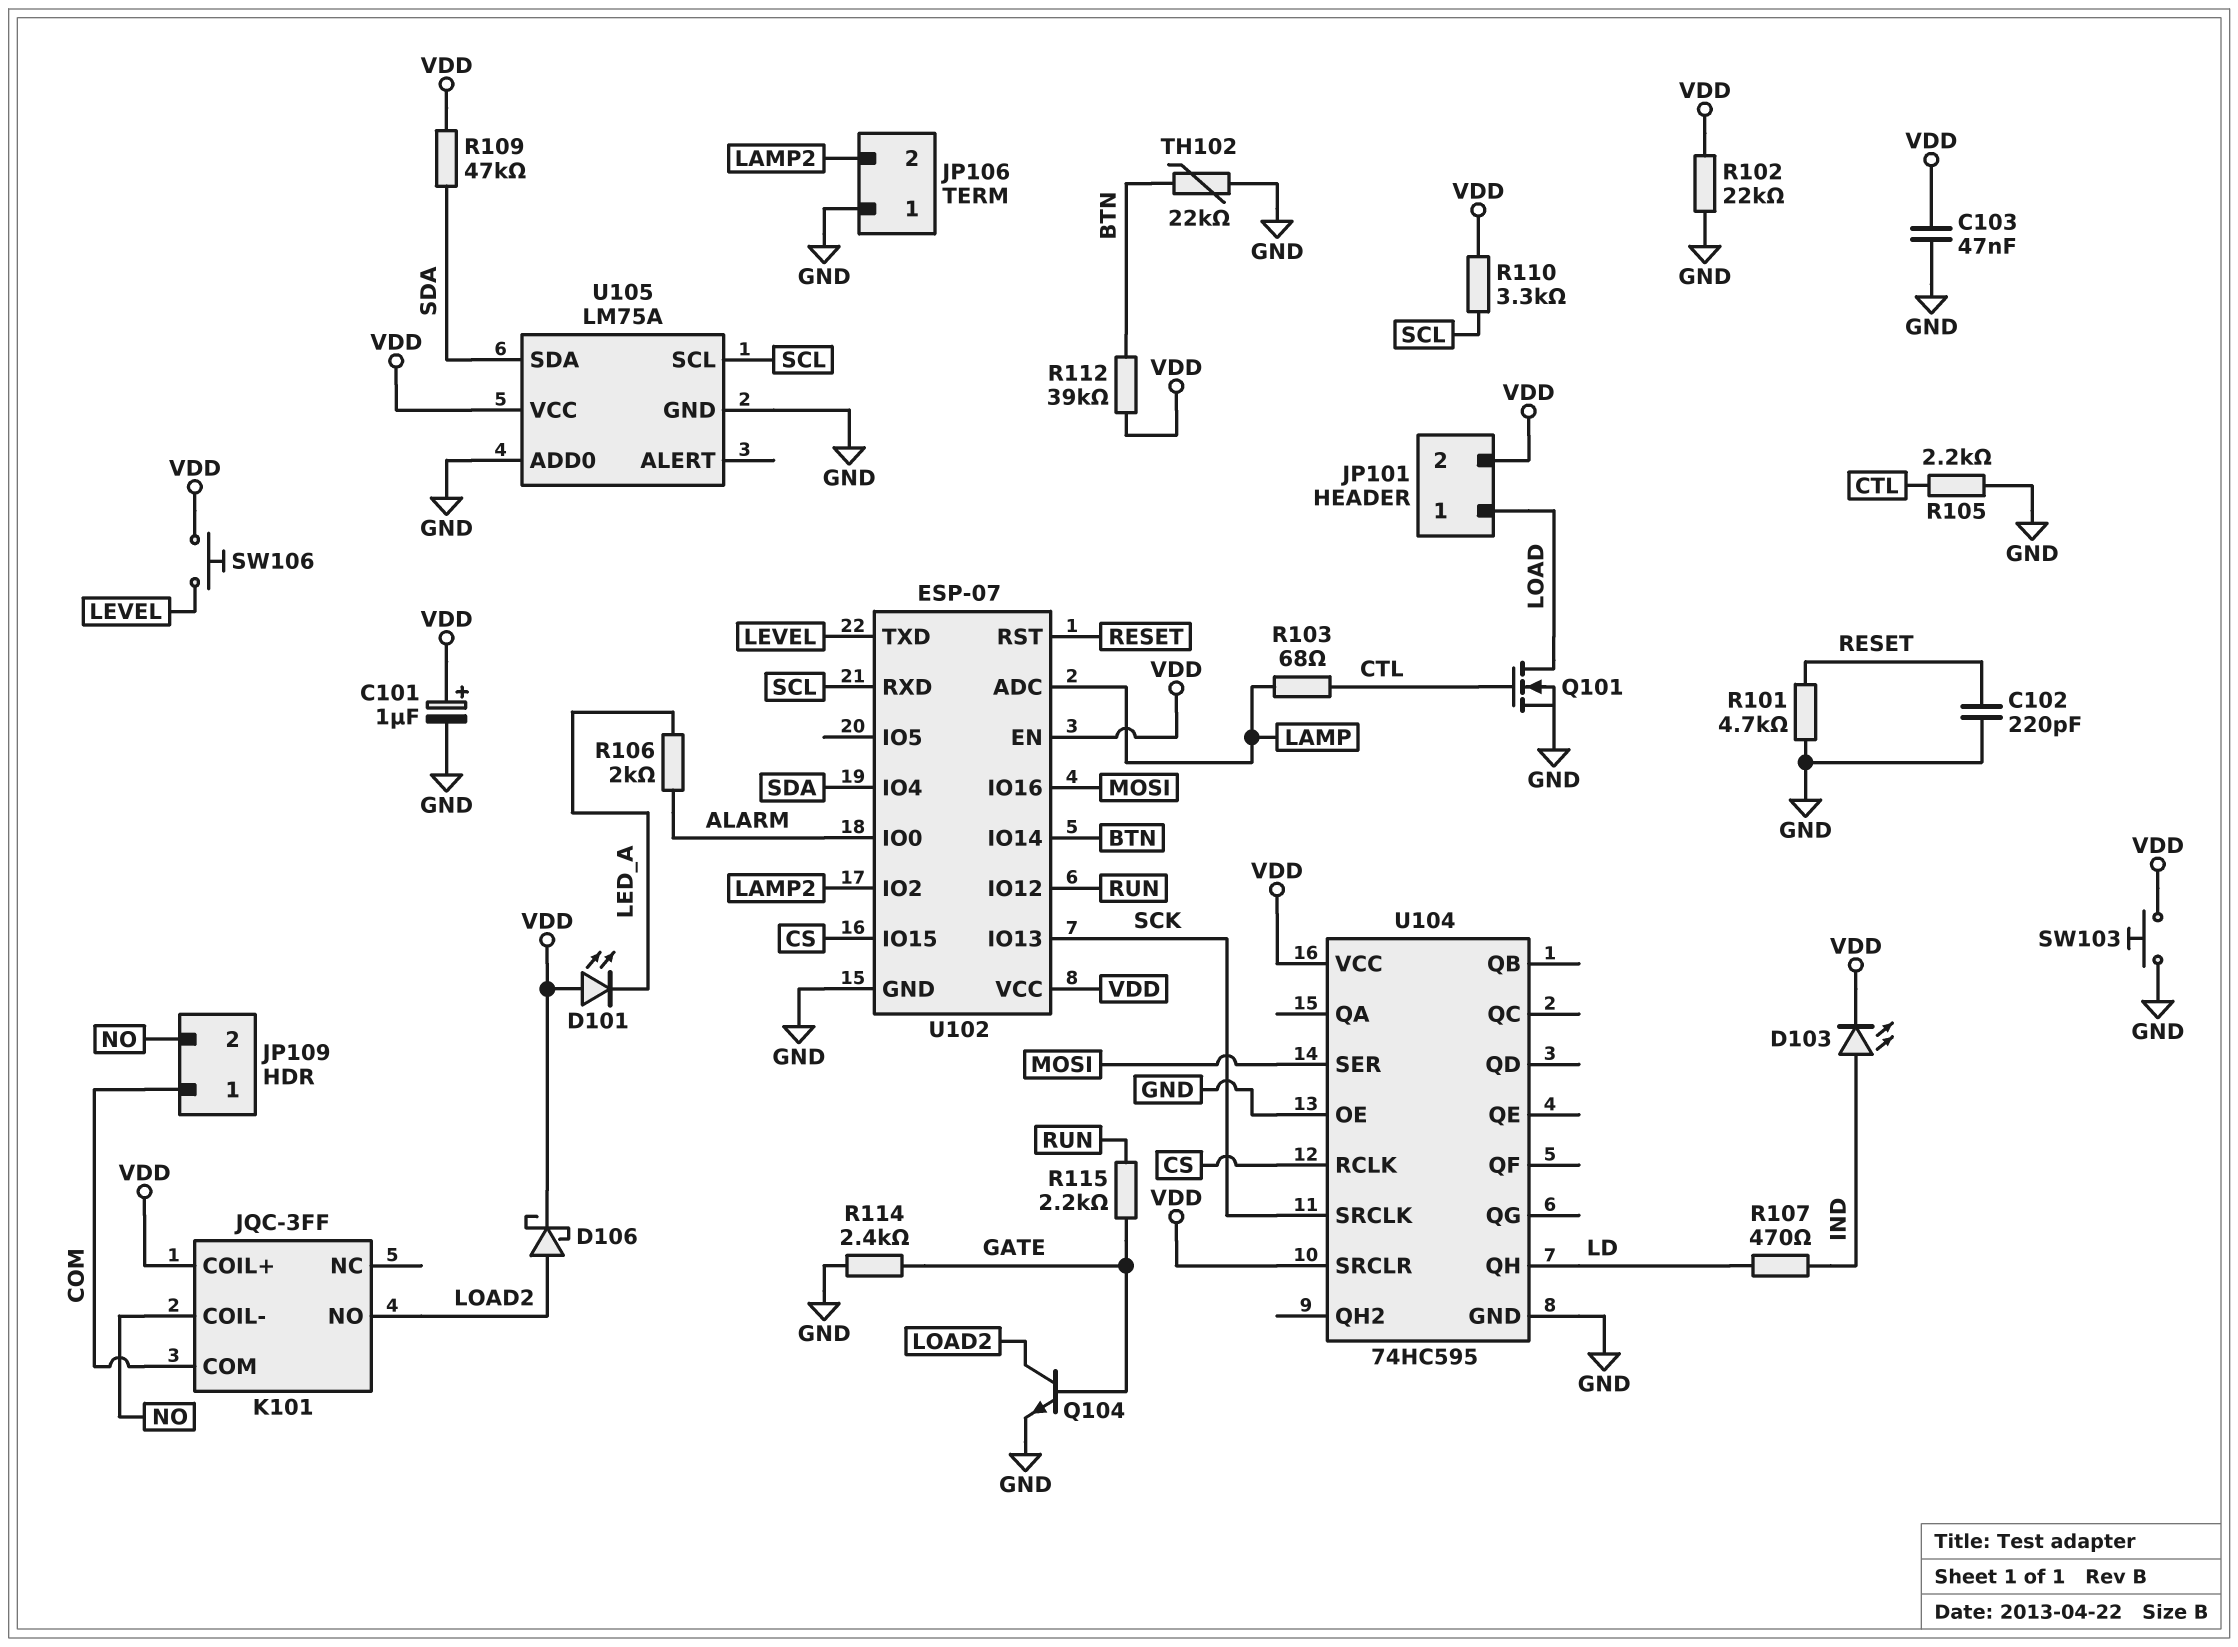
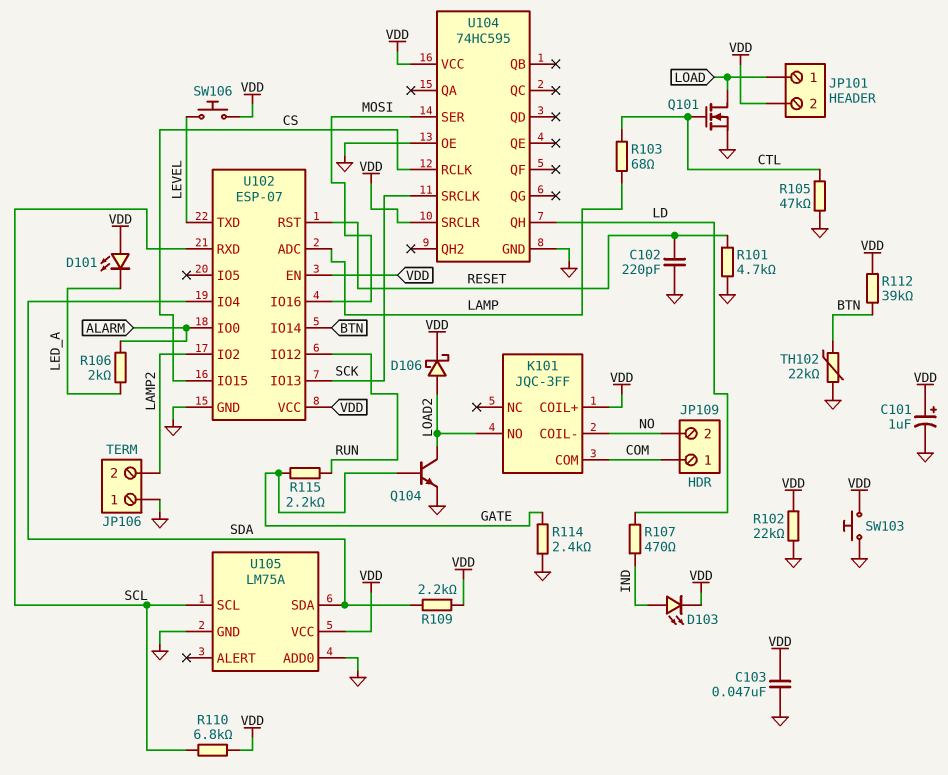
R105: 2.2k (CTL, GND) -> 47k (CTL, GND)
R109: 47k (SDA, VDD) -> 2.2k (SDA, VDD)
R110: 3.3k (SCL, VDD) -> 6.8k (SCL, VDD)

